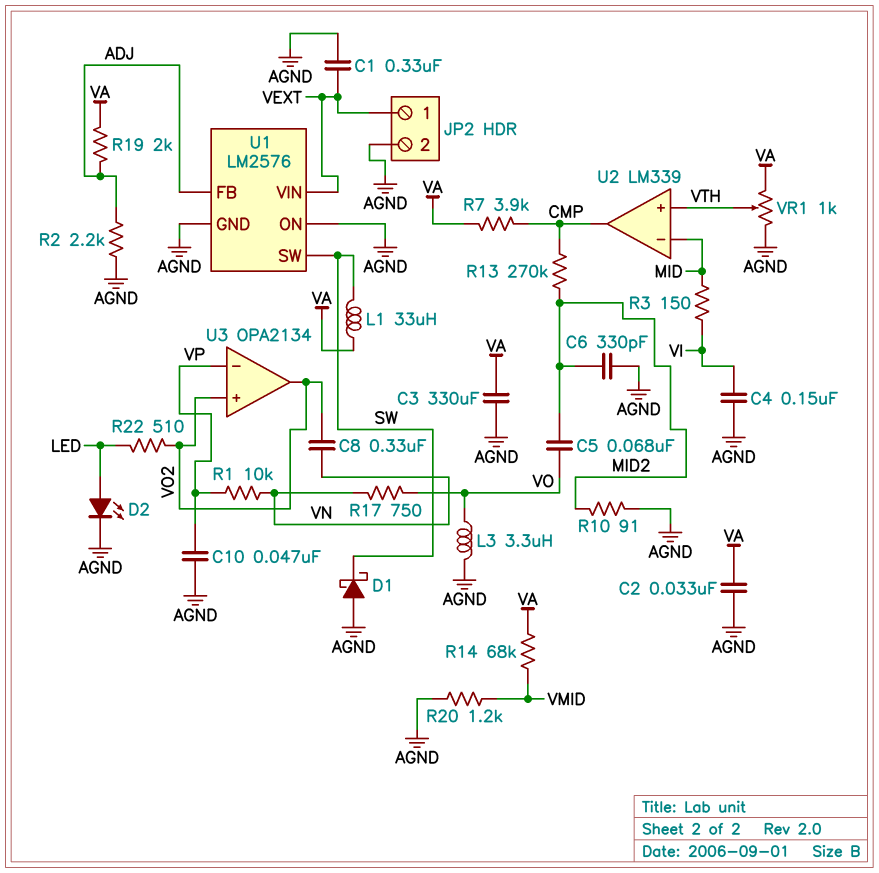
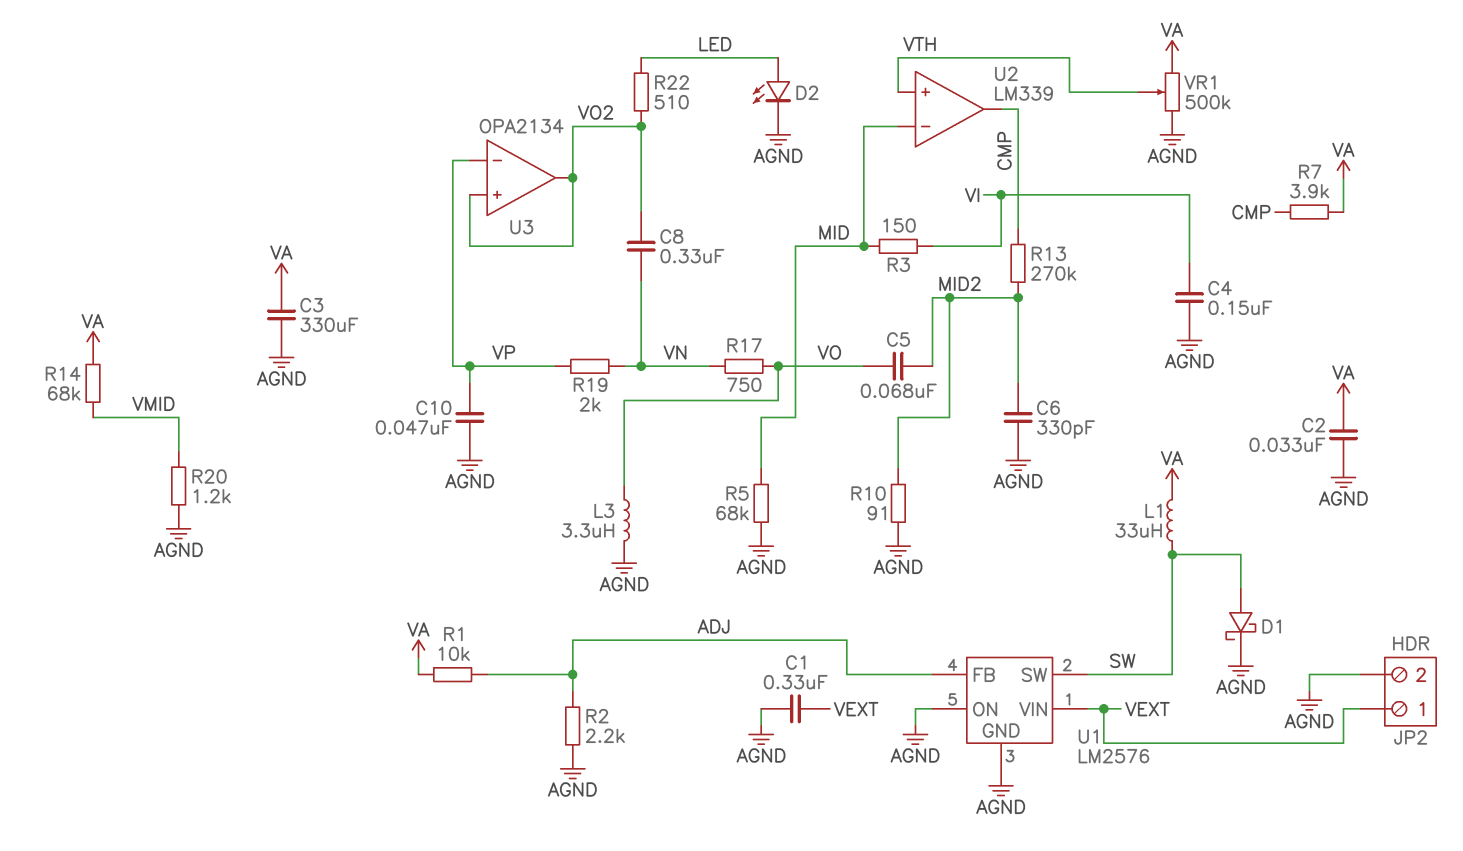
D1: schottky (A AGND, K SW) -> schottky (A SW, K AGND)
R1: 10k (VN, VP) -> 10k (ADJ, VA)
R5: none -> 68k (AGND, MID)
R19: 2k (ADJ, VA) -> 2k (VN, VP)
VR1: 1k (AGND, VA, wiper VTH) -> 500k (AGND, VA, wiper VTH)

